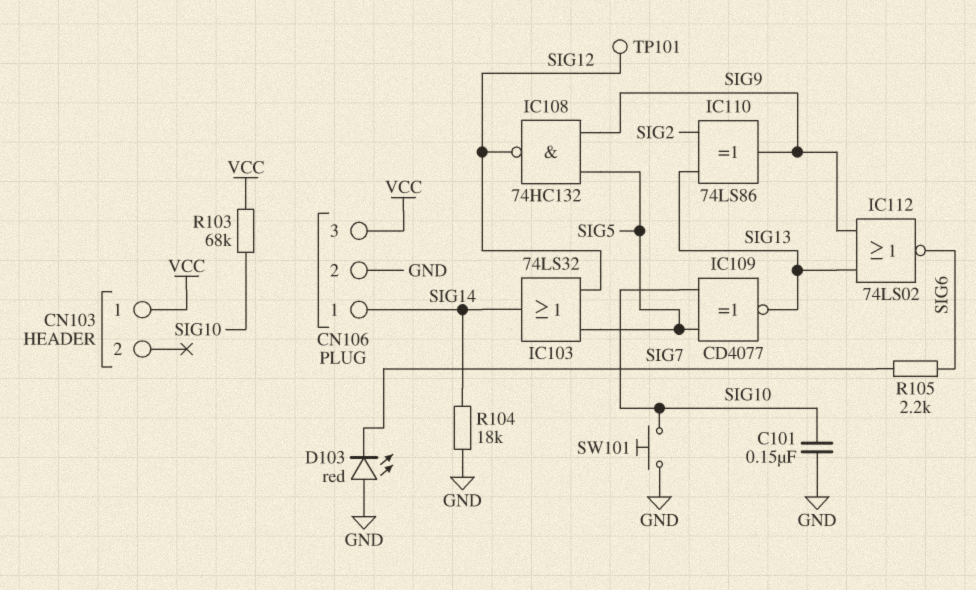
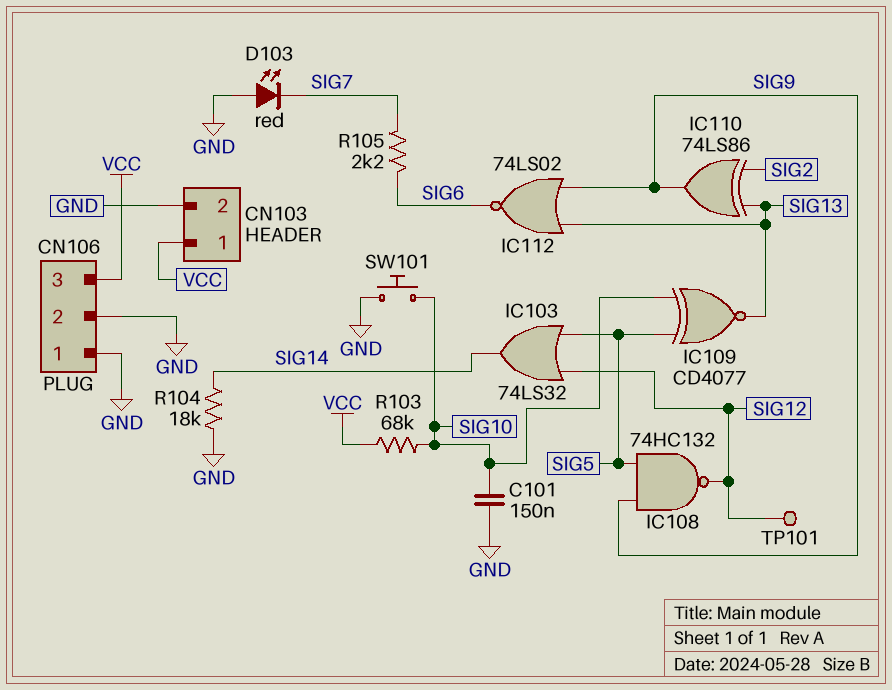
CN103 pin 2: none -> GND
CN106 pin 1: SIG14 -> GND

